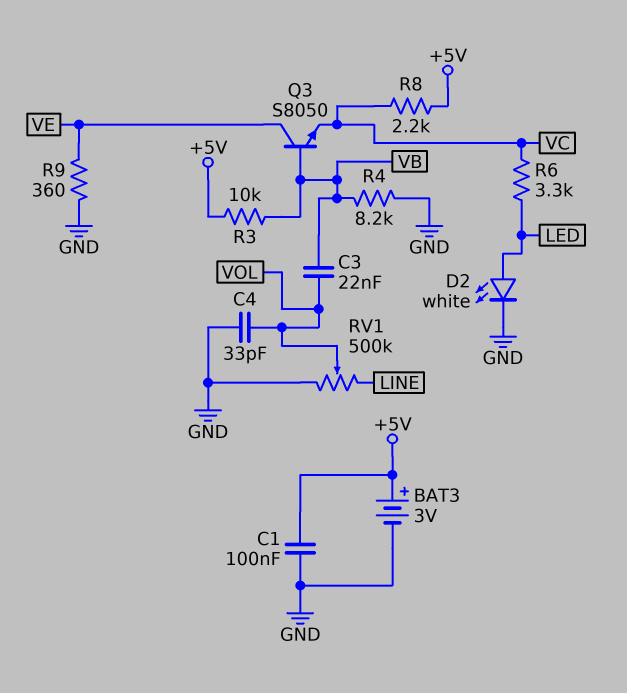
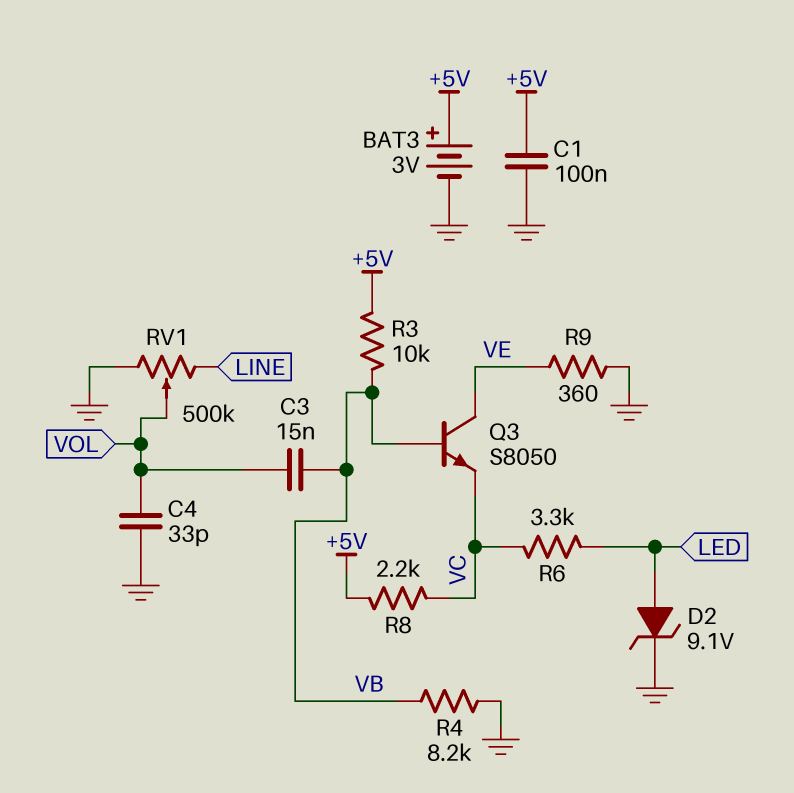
C3: 22nF (VB, VOL) -> 15nF (VB, VOL)
D2: LED white (A LED, K GND) -> zener 9.1V (A LED, K GND)

